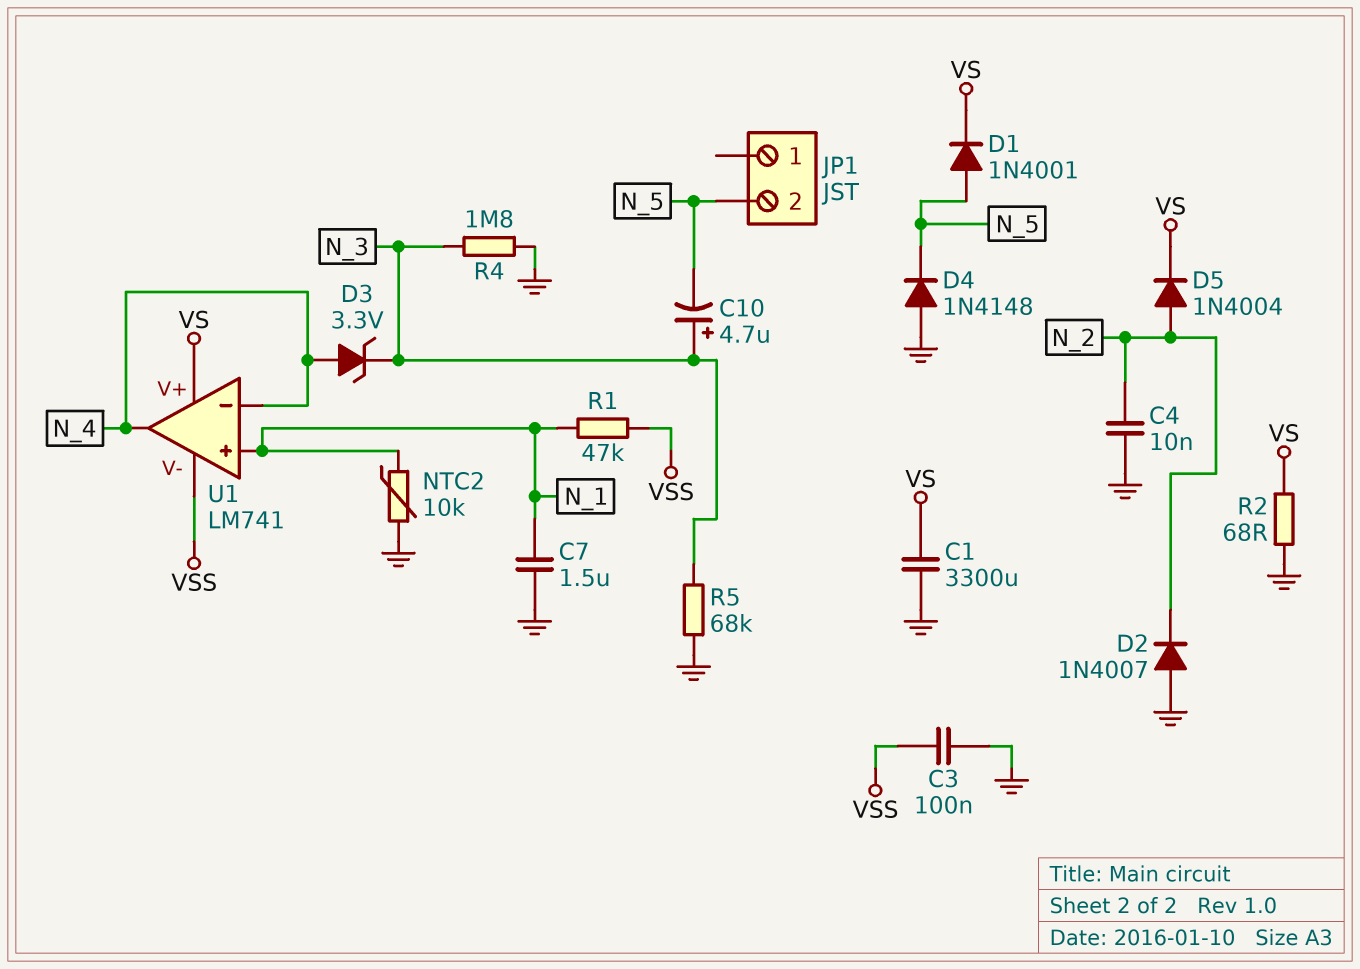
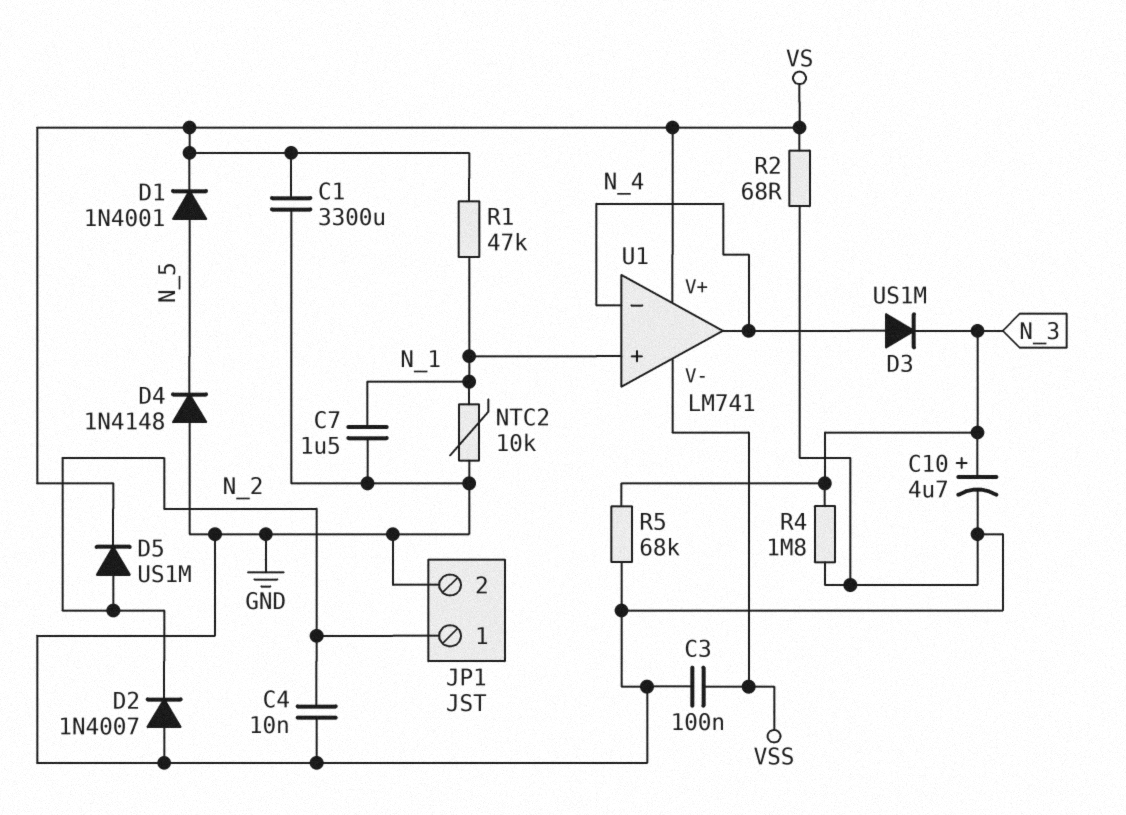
C10: 4.7uF (plus N_3, minus N_5) -> 4.7uF (plus N_3, minus GND)
D3: zener 3.3V (A N_4, K N_3) -> diode US1M (A N_4, K N_3)
D5: diode 1N4004 (A N_2, K VS) -> diode US1M (A N_2, K VS)
JP1 pin 1: none -> N_2
JP1 pin 2: N_5 -> GND
R1: 47k (N_1, VSS) -> 47k (N_1, VS)

